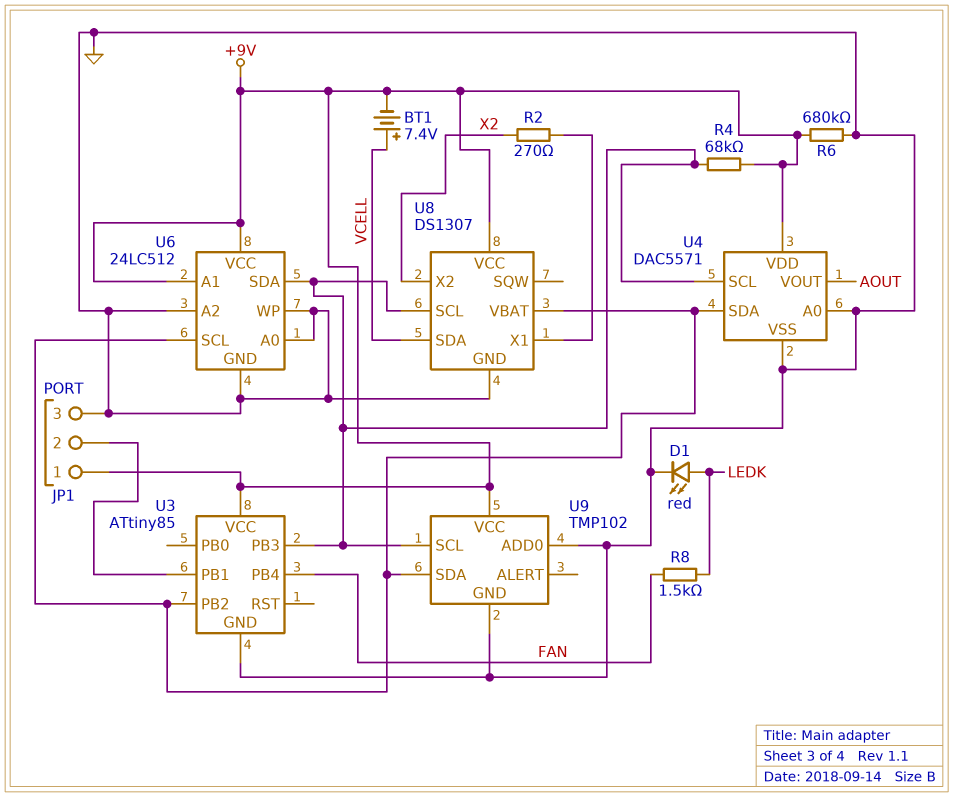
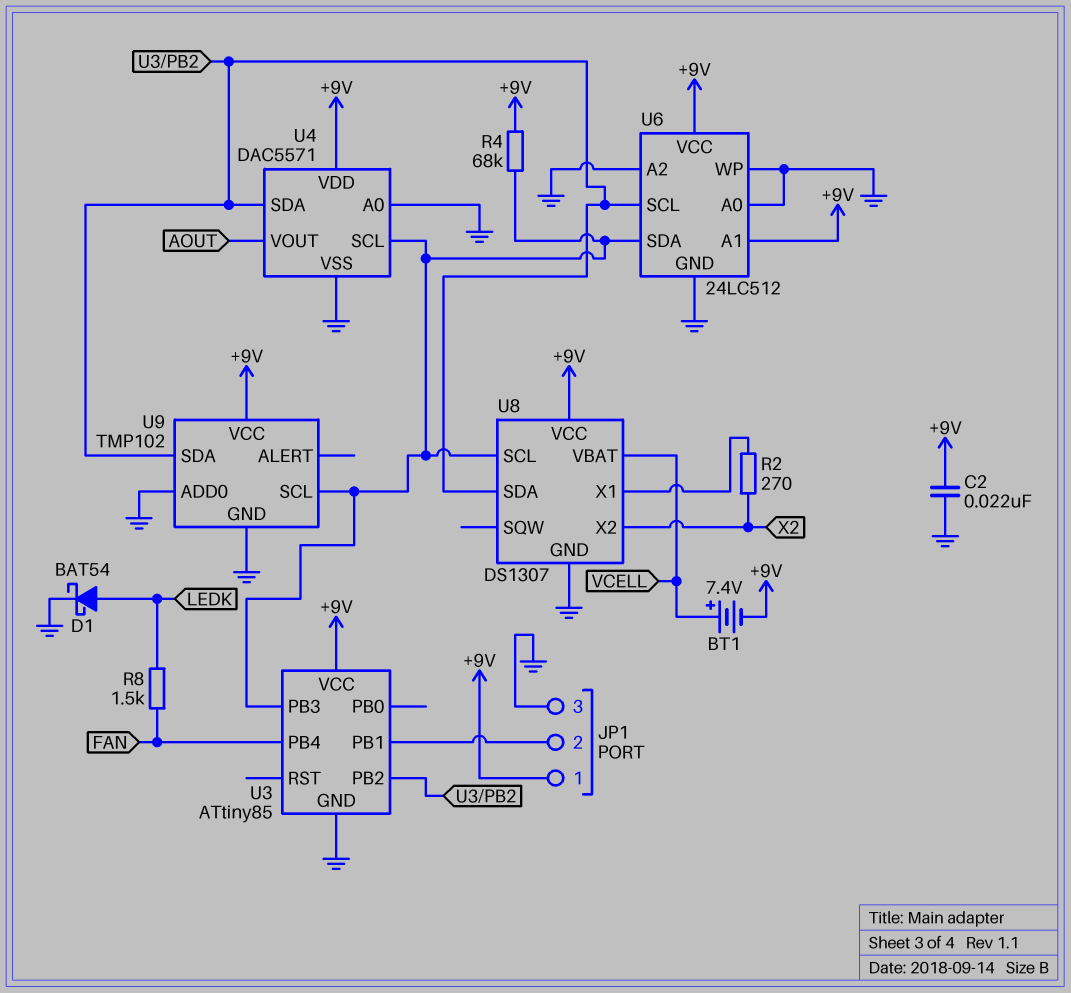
C2: none -> 22nF (+9V, GND)
D1: LED red (A LEDK, K GND) -> schottky BAT54 (A LEDK, K GND)
R6: 680k (+9V, GND) -> none
U8 pin SDA: VCELL -> U3/PB2
U8 pin VBAT: U3/PB2 -> VCELL

